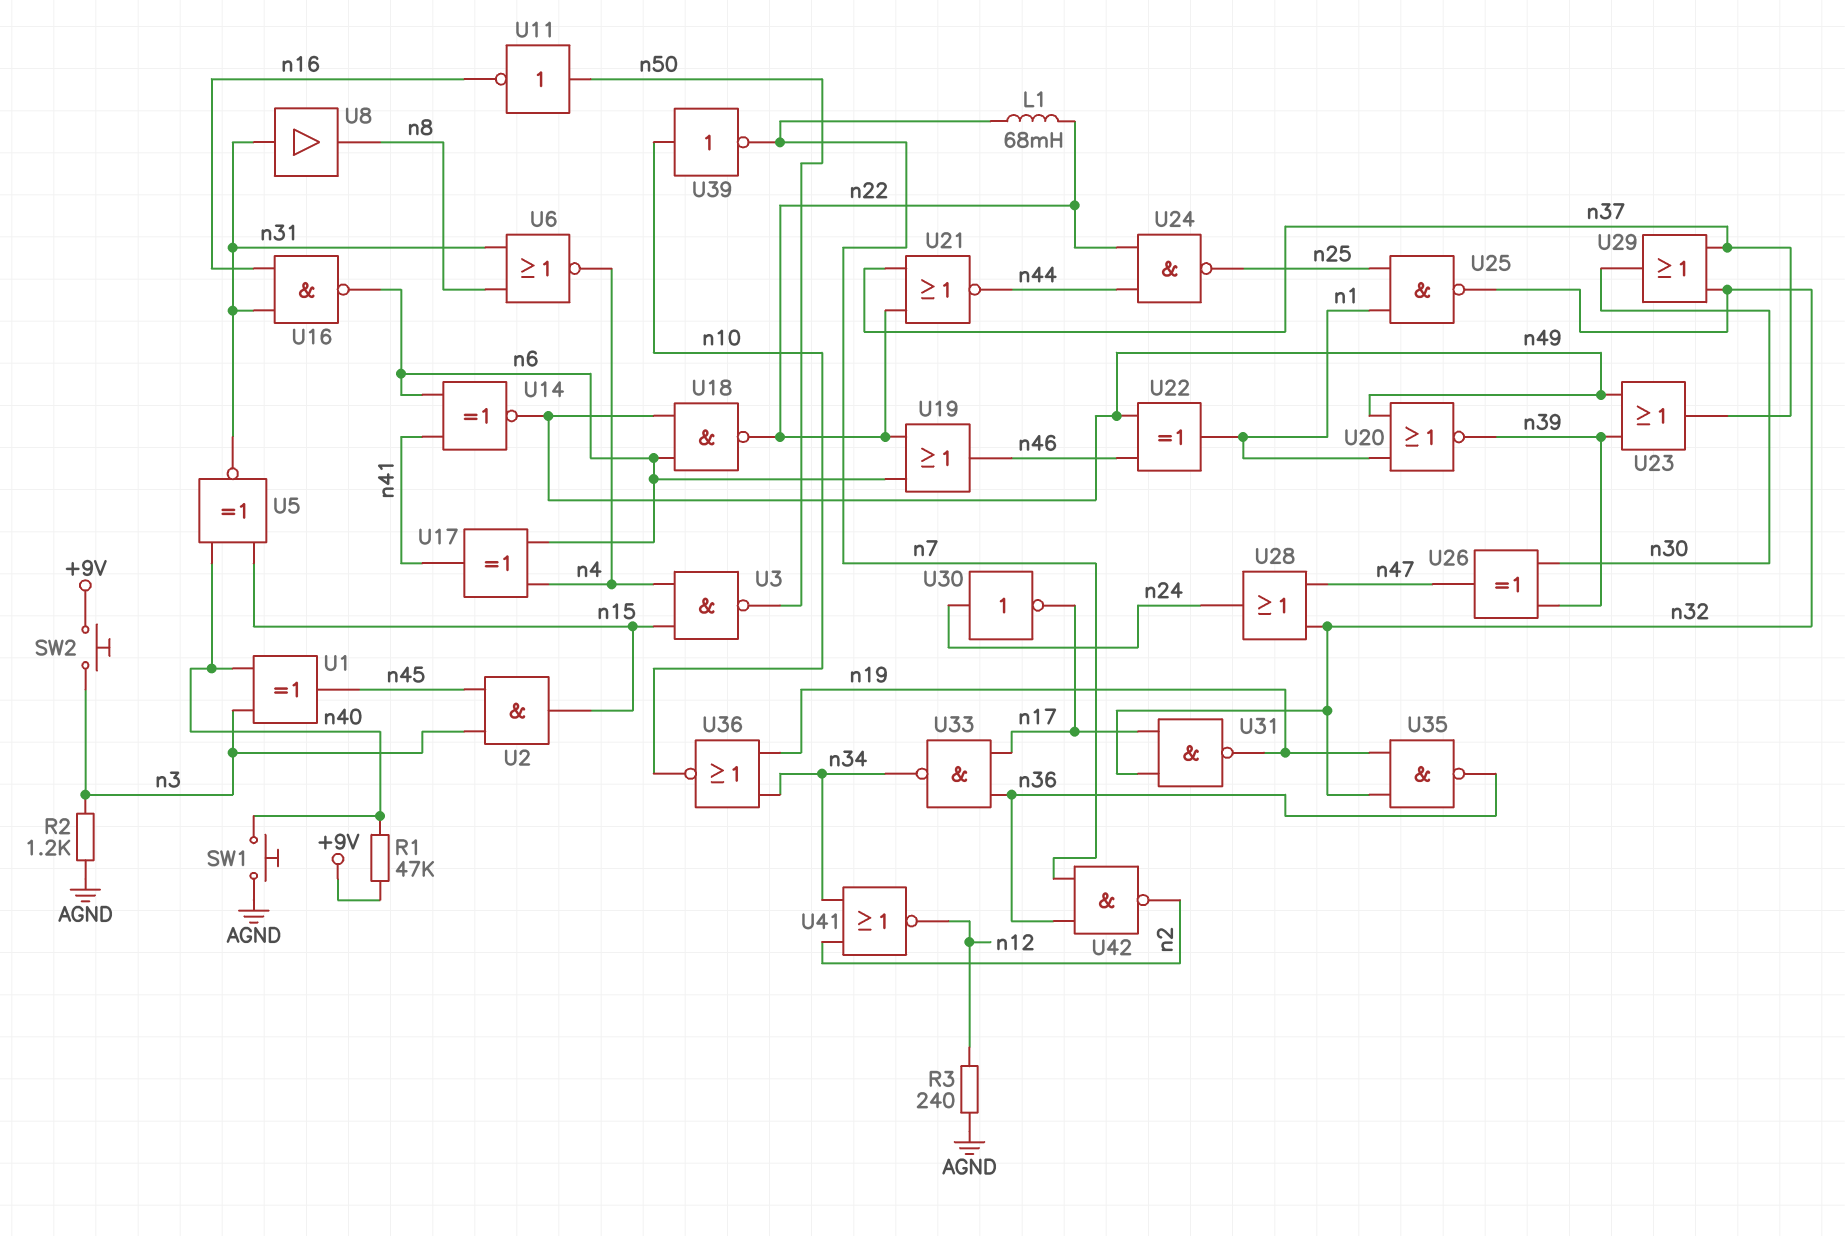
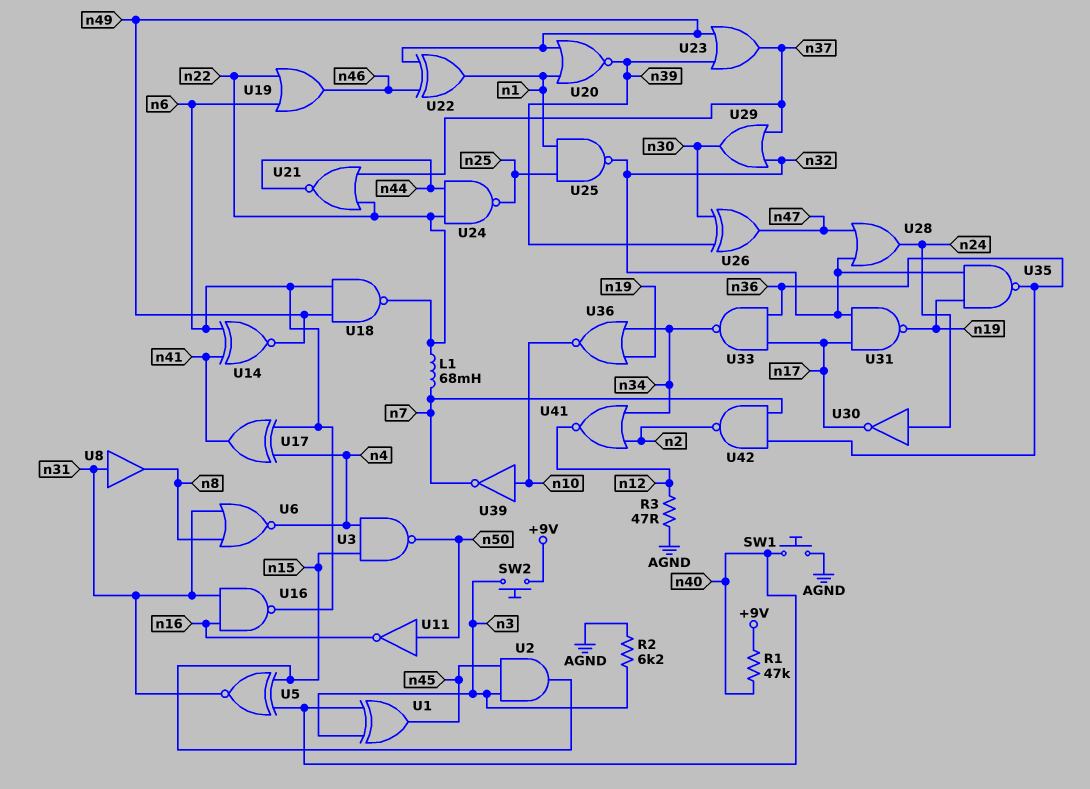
R2: 1.2k (AGND, n3) -> 6.2k (AGND, n3)
R3: 240 (AGND, n12) -> 47 (AGND, n12)

